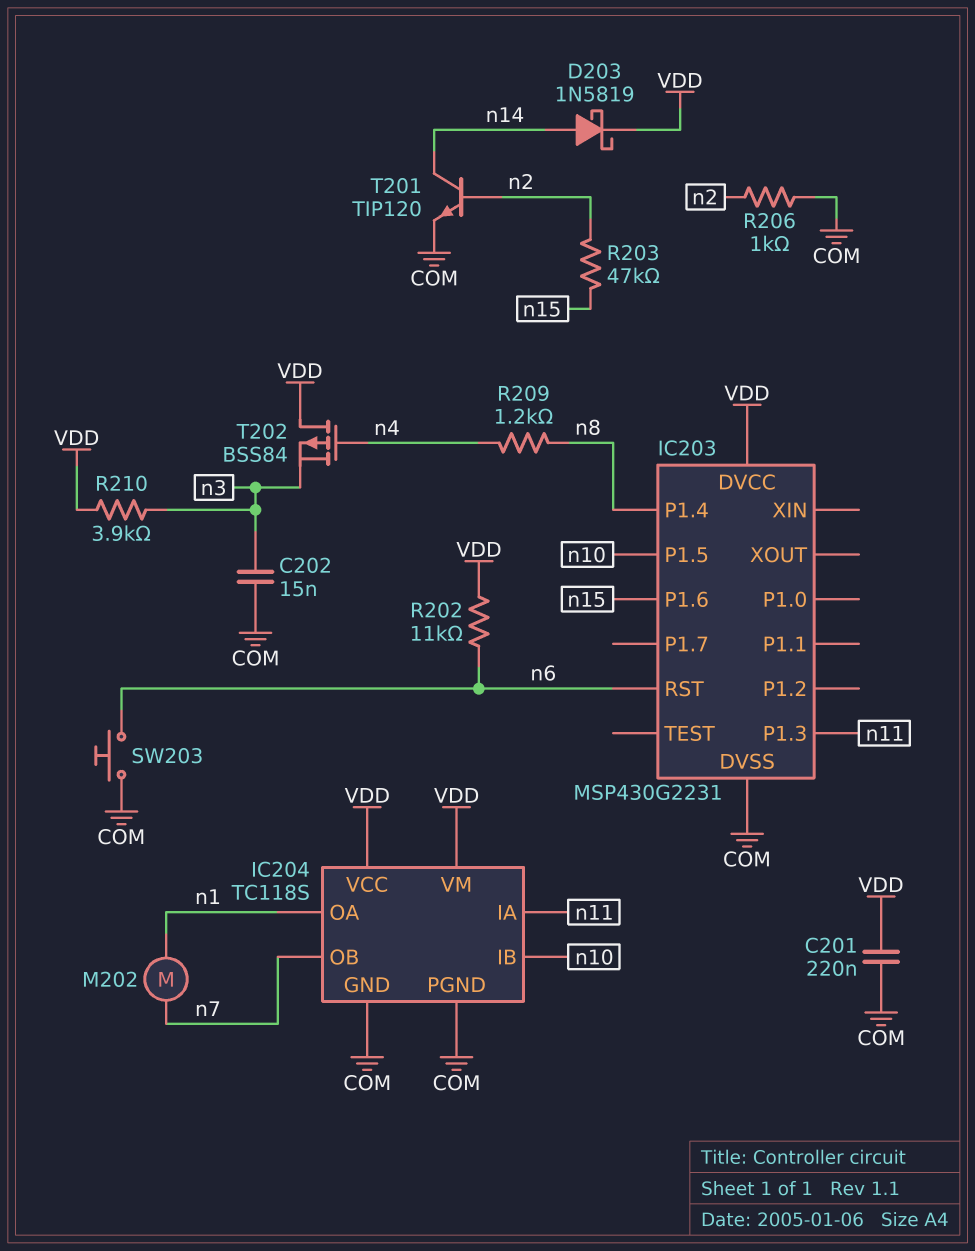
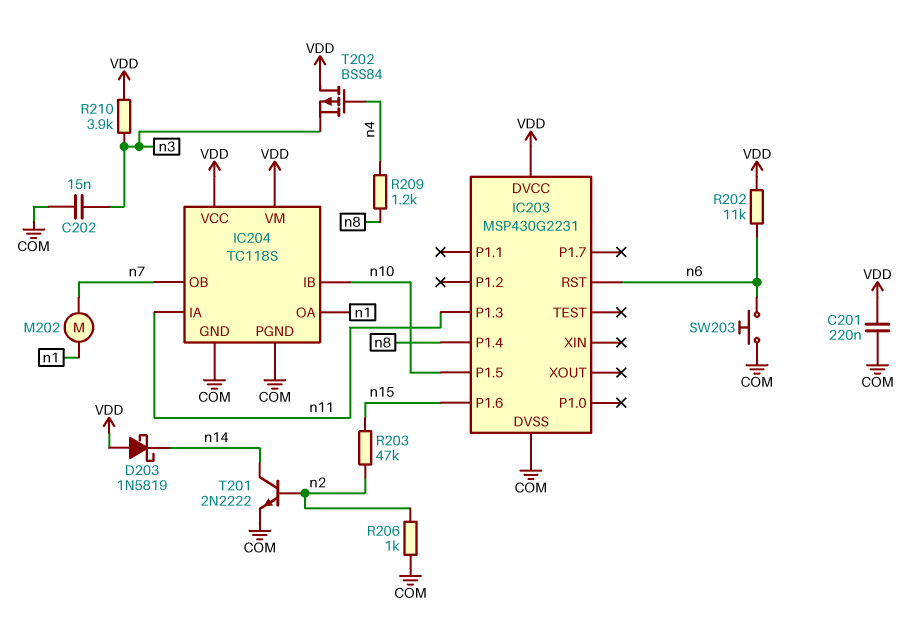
D203: schottky 1N5819 (A n14, K VDD) -> schottky 1N5819 (A VDD, K n14)
T201: NPN TIP120 (B n2, C n14, E COM) -> NPN 2N2222 (B n2, C n14, E COM)

